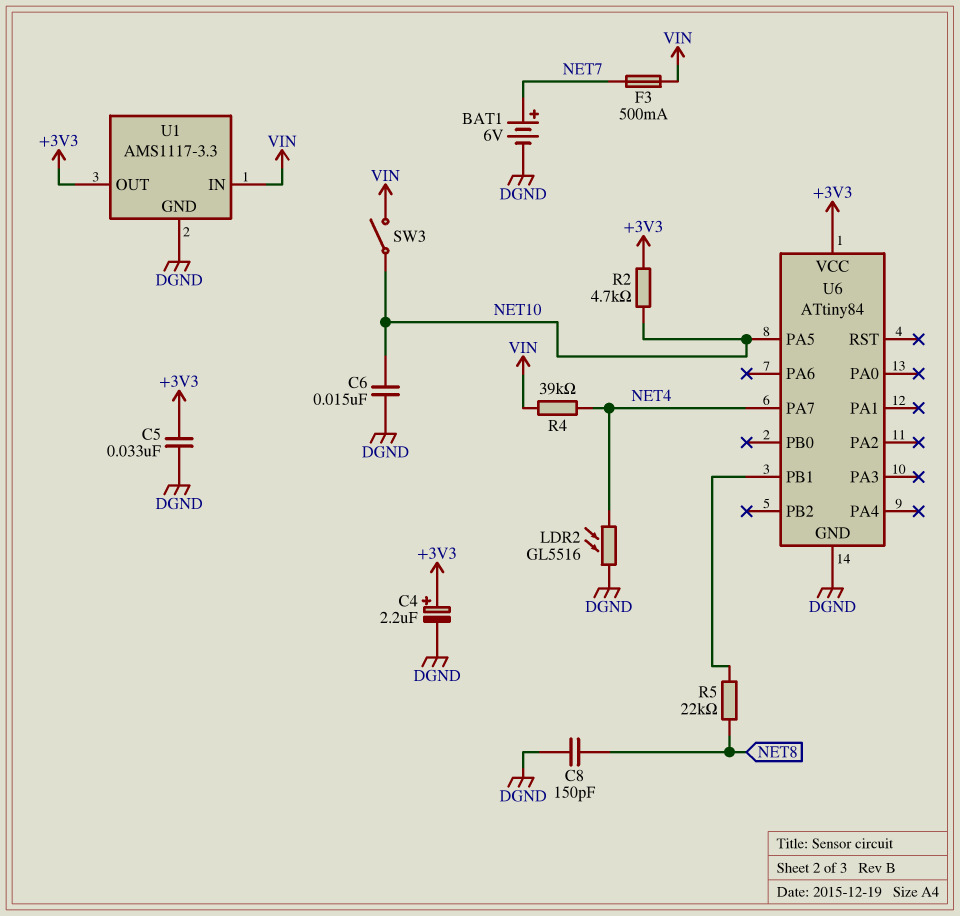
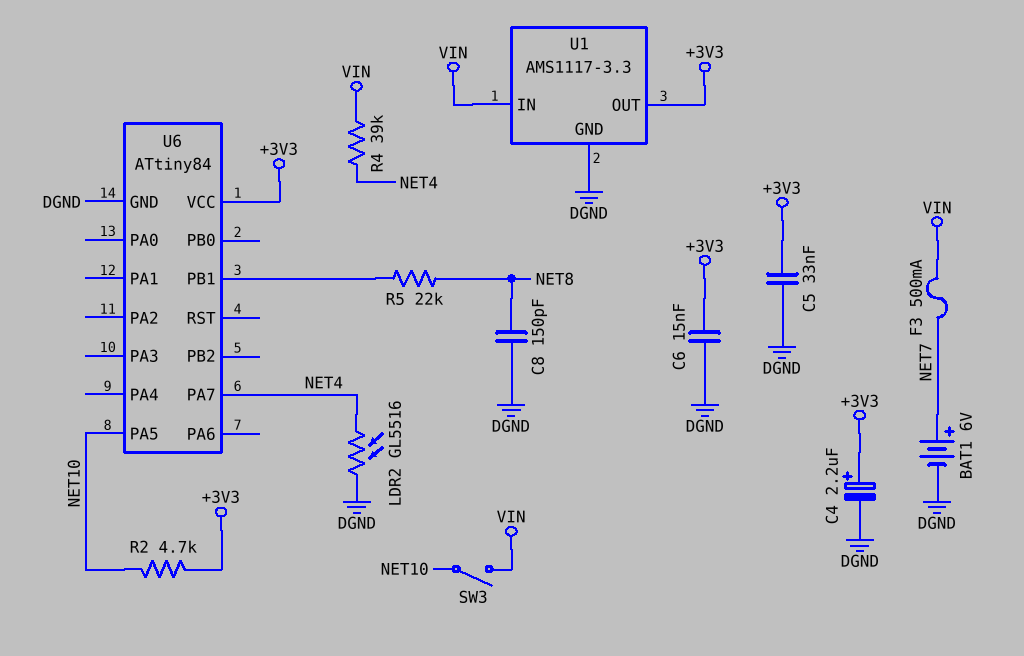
C6: 15nF (DGND, NET10) -> 15nF (+3V3, DGND)

